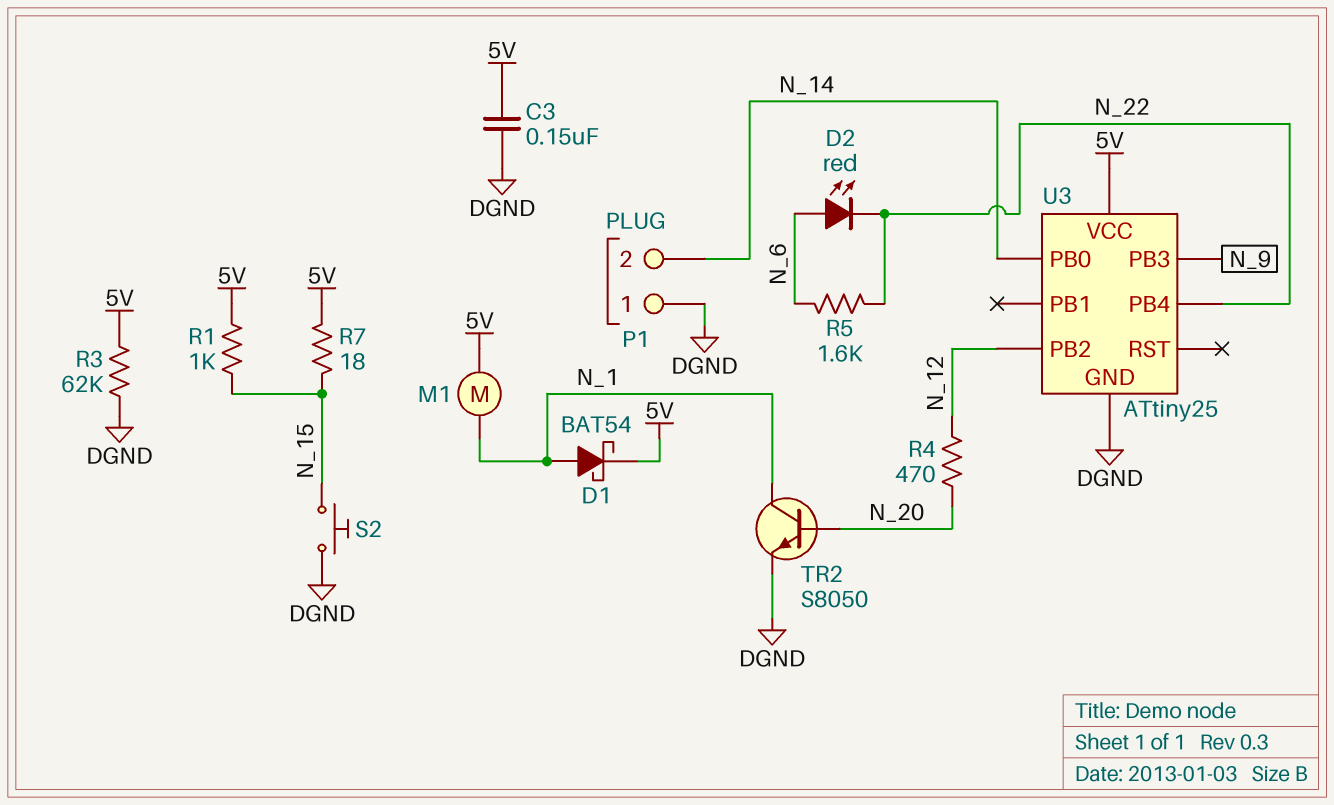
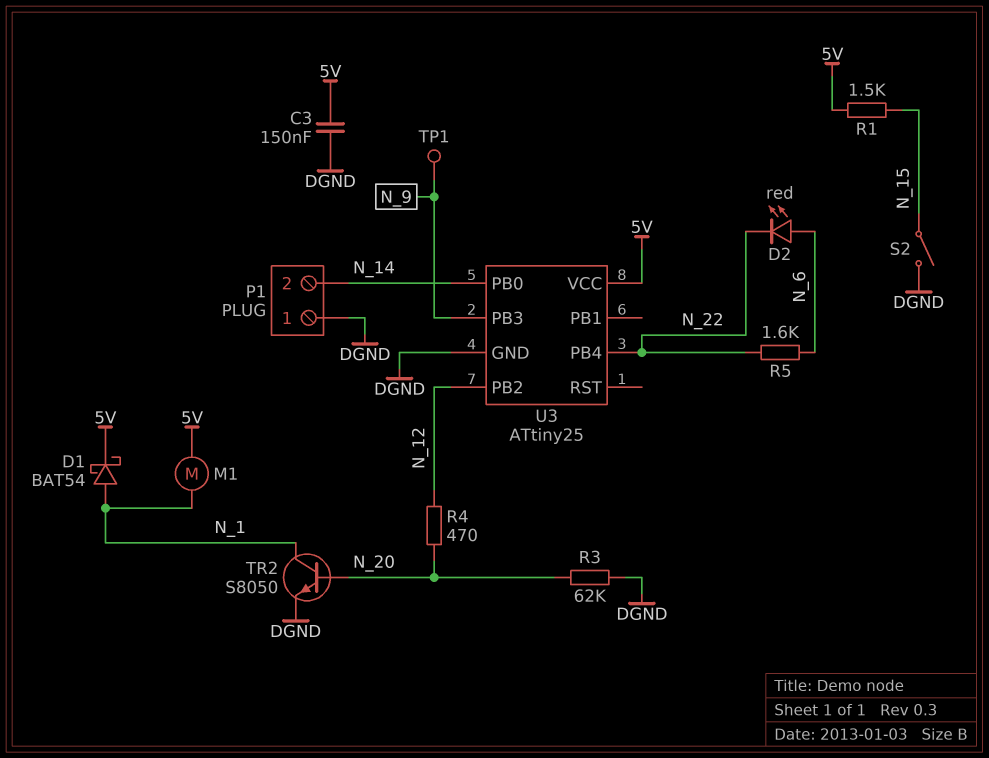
R1: 1k (5V, N_15) -> 1.5k (5V, N_15)
R3: 62k (5V, DGND) -> 62k (DGND, N_20)
R7: 18 (5V, N_15) -> none
S2: button (DGND, N_15) -> switch (DGND, N_15)
TP1: none -> test point (N_9)

